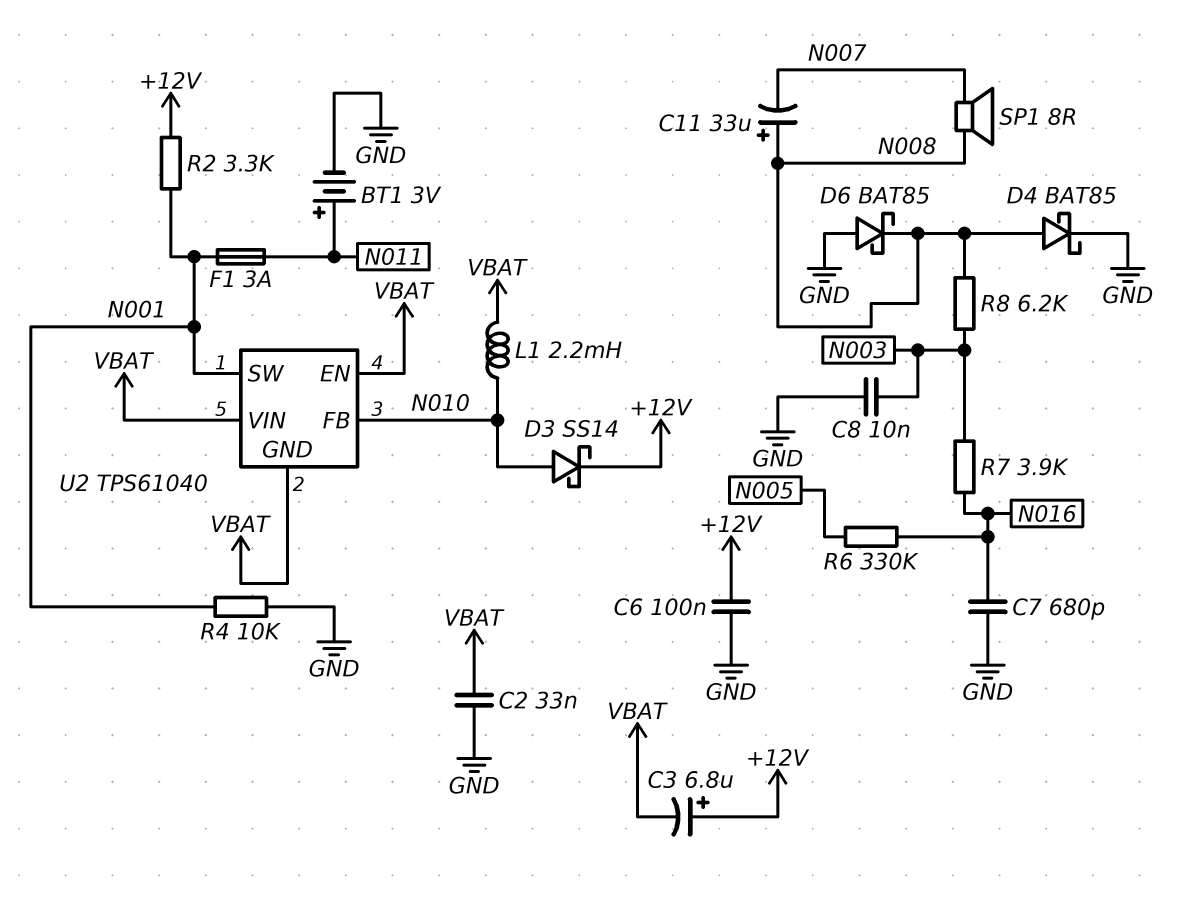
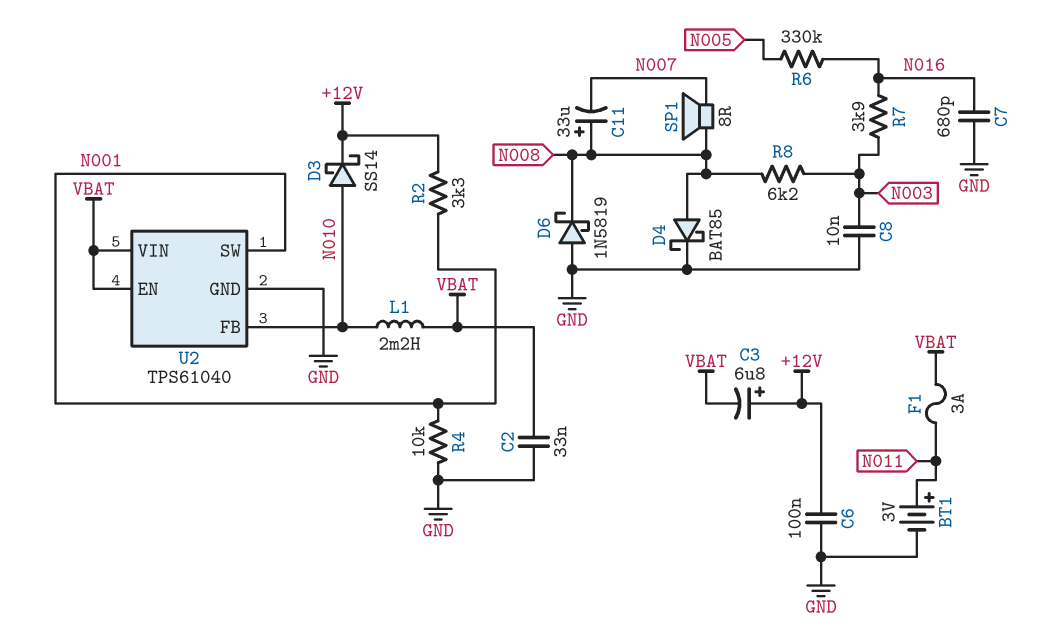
D6: schottky BAT85 (A GND, K N008) -> schottky 1N5819 (A GND, K N008)
F1: 3A (N001, N011) -> 3A (N011, VBAT)
U2 pin GND: VBAT -> GND

